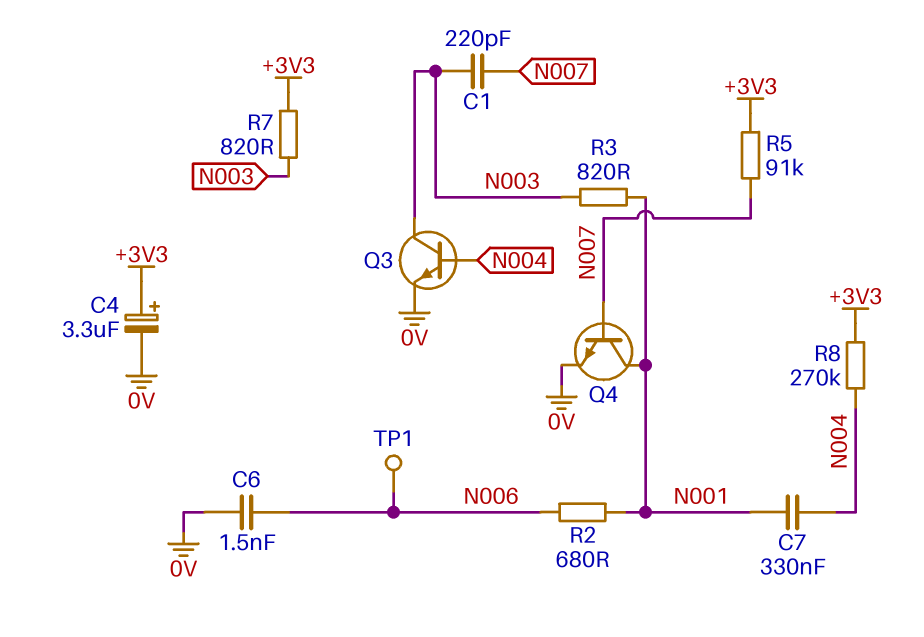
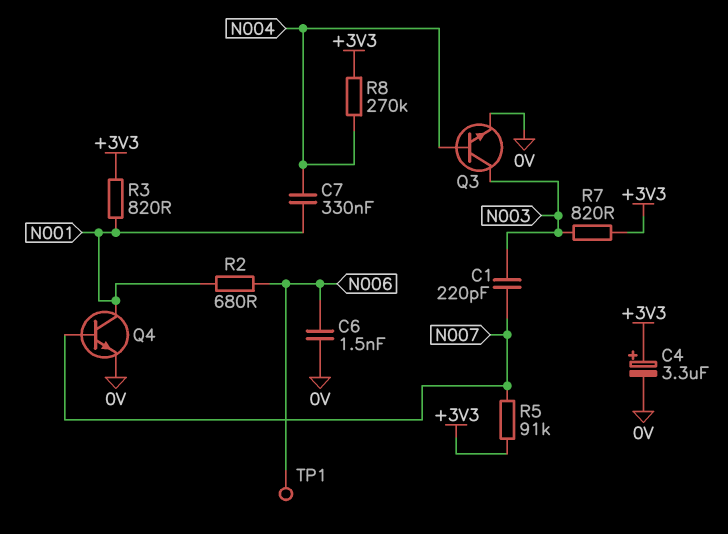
R3: 820 (N001, N003) -> 820 (+3V3, N001)

